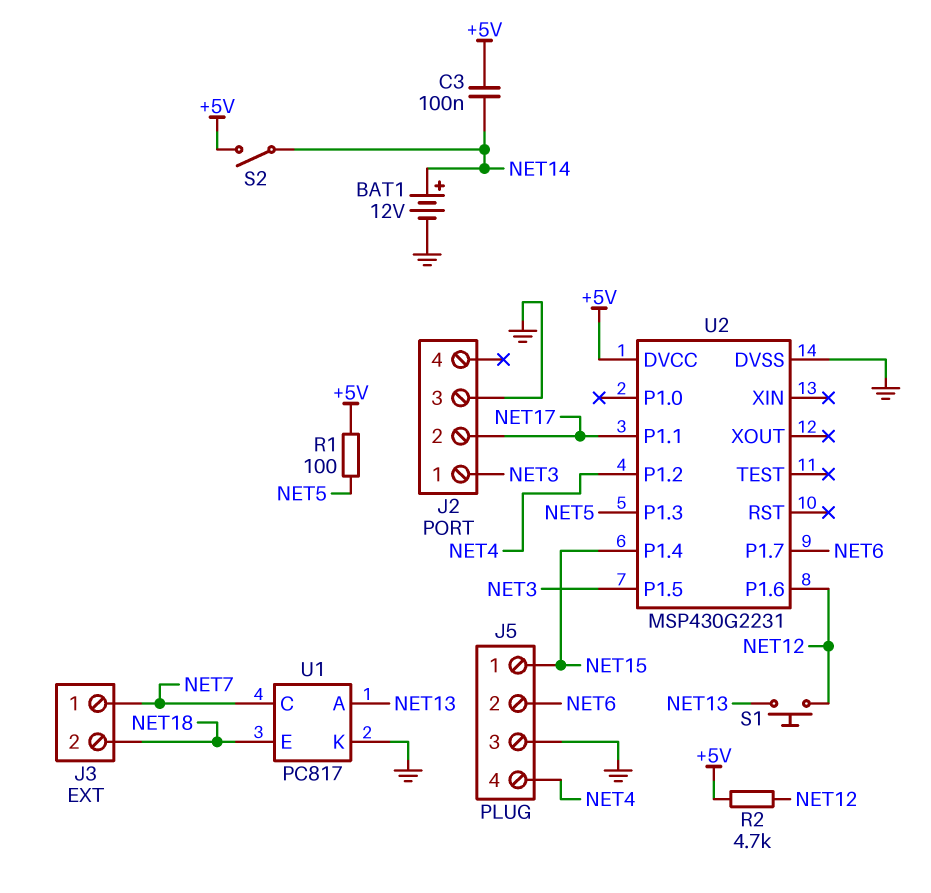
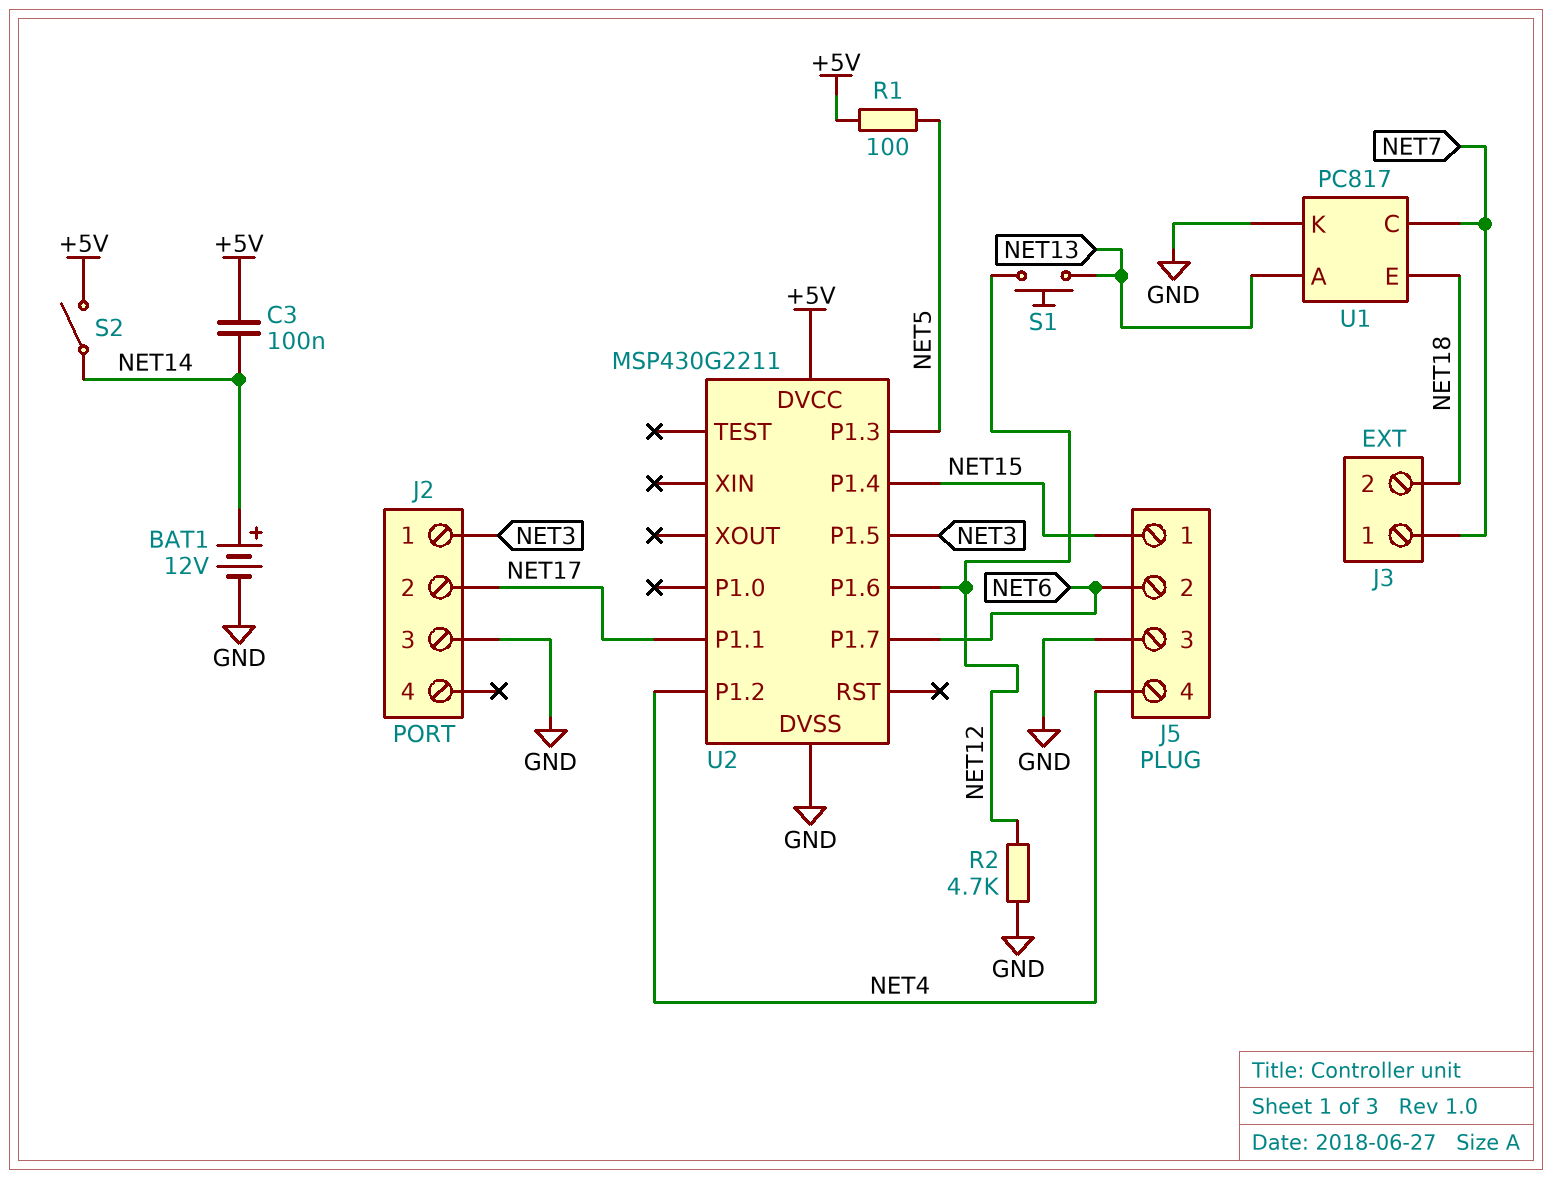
R2: 4.7k (+5V, NET12) -> 4.7k (GND, NET12)
U2: MSP430G2231 -> MSP430G2211

